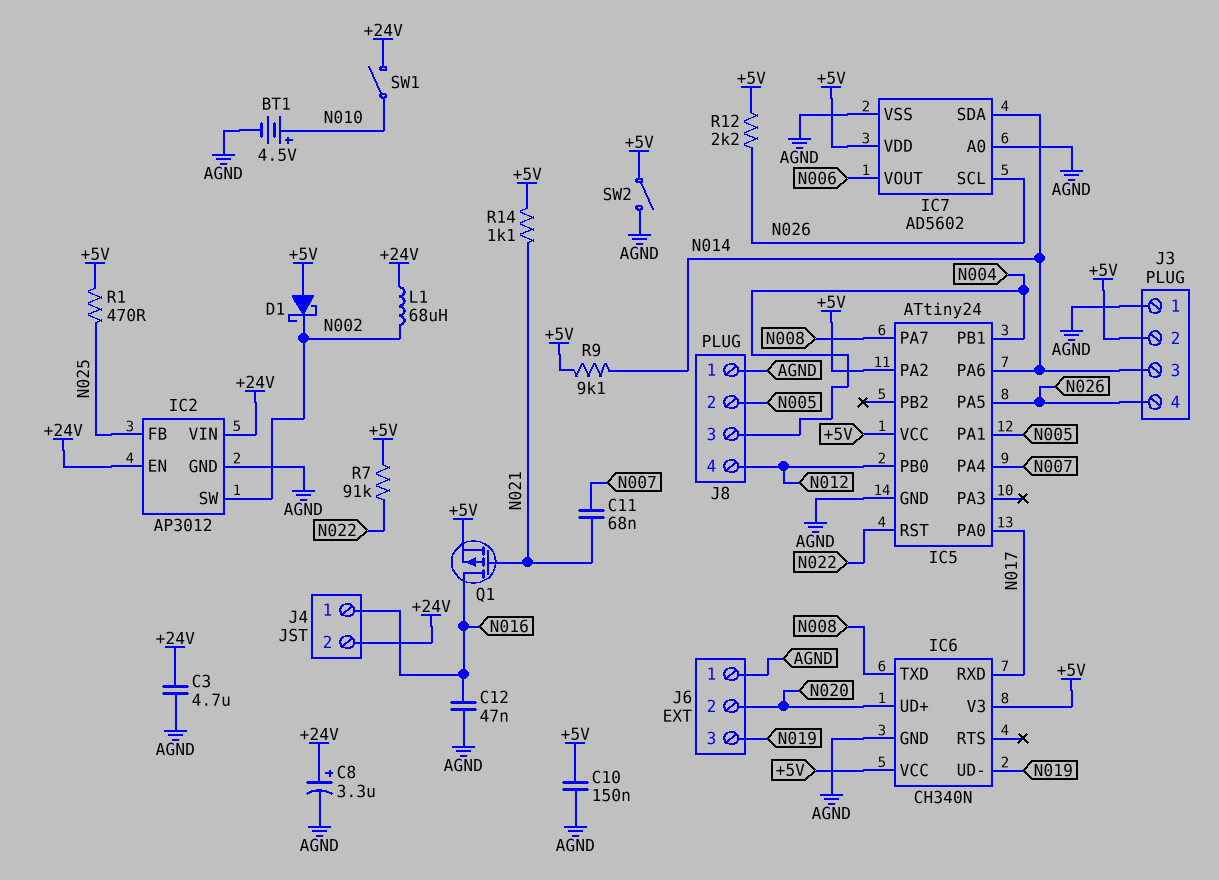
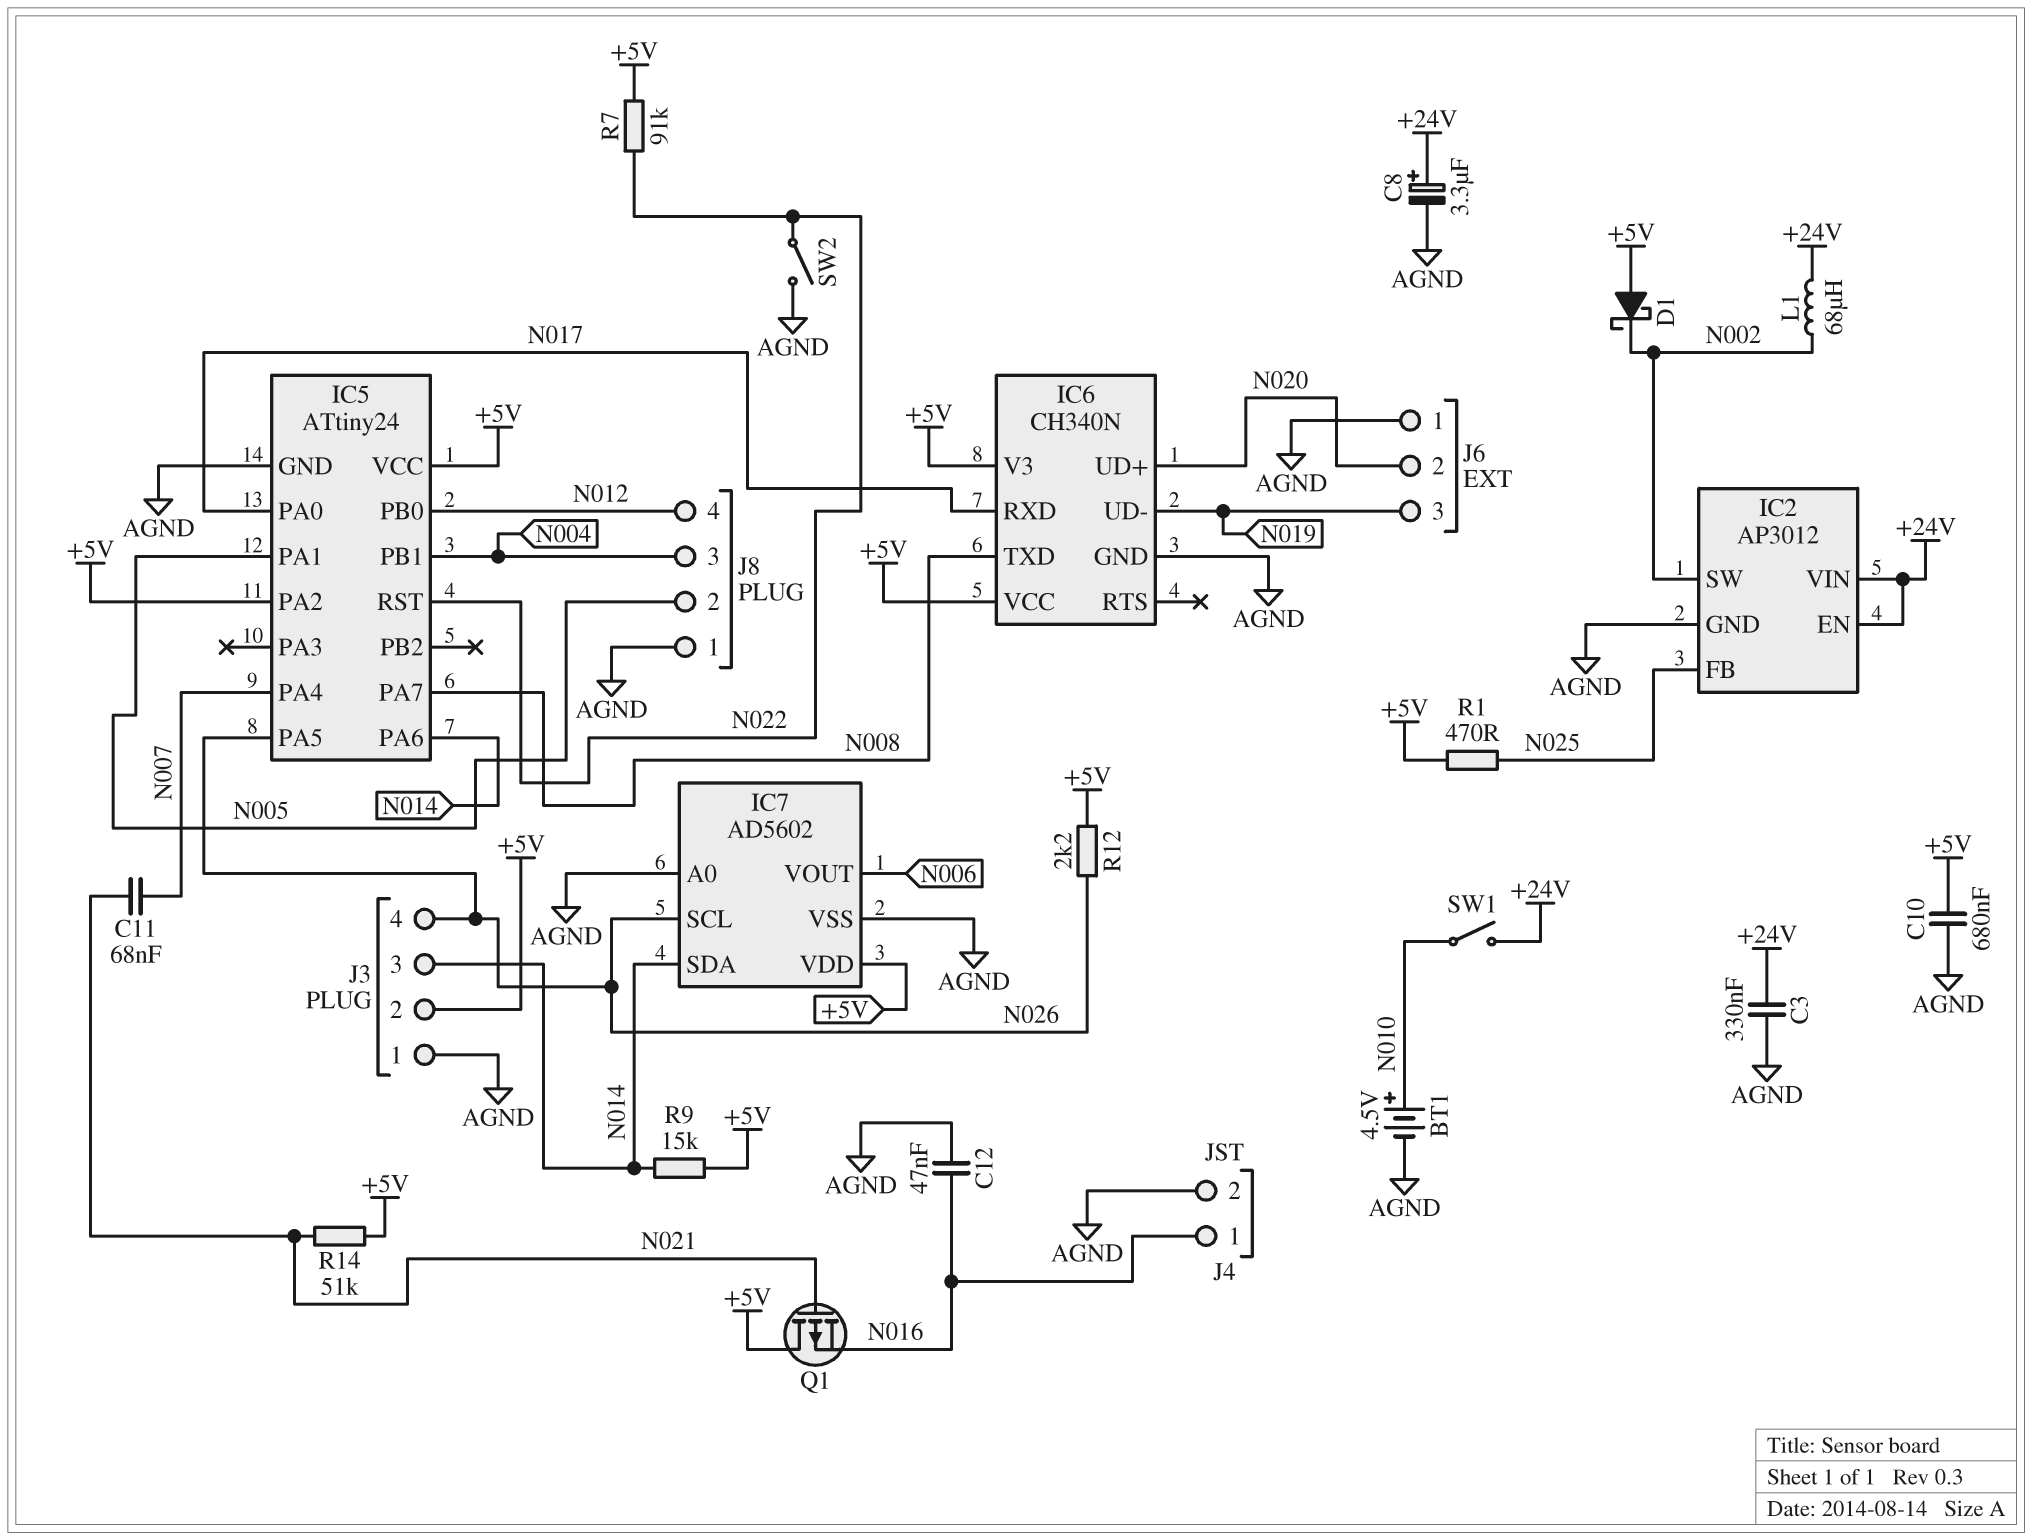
C3: 4.7uF (+24V, AGND) -> 330nF (+24V, AGND)
C10: 150nF (+5V, AGND) -> 680nF (+5V, AGND)
J4 pin 2: +24V -> AGND
Q1: PMOS (G N021, D N016, S +5V) -> PMOS (G N021, D +5V, S N016)
R9: 9.1k (+5V, N014) -> 15k (+5V, N014)
R14: 1.1k (+5V, N021) -> 51k (+5V, N021)
SW2: switch (+5V, AGND) -> switch (AGND, N022)

